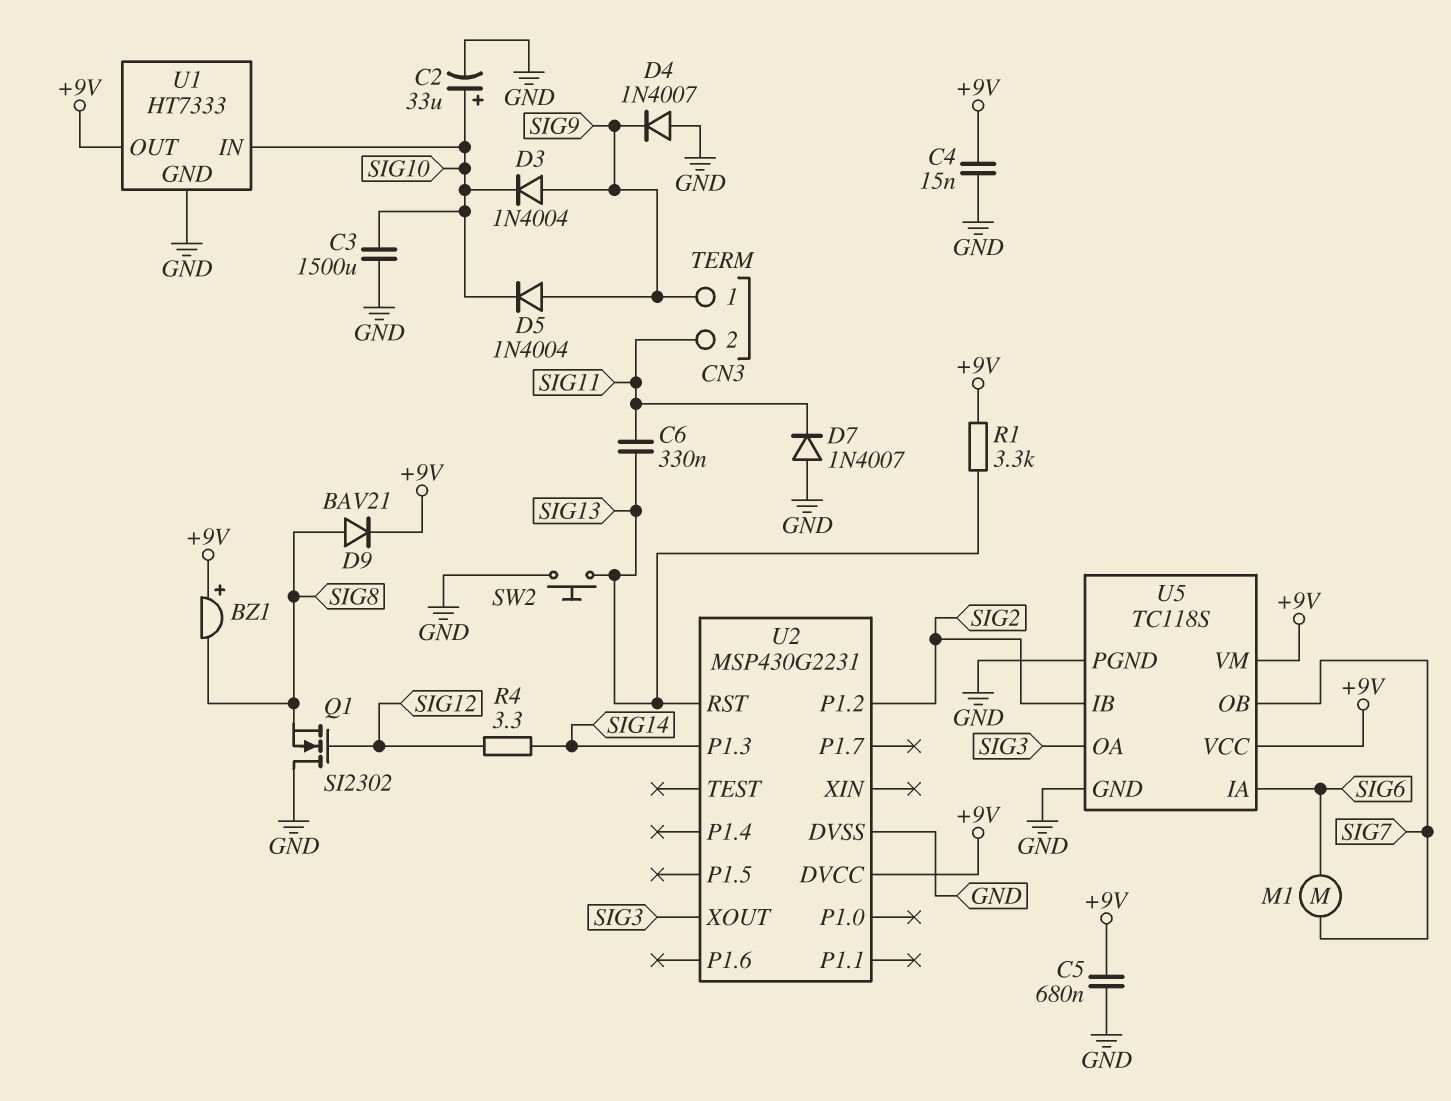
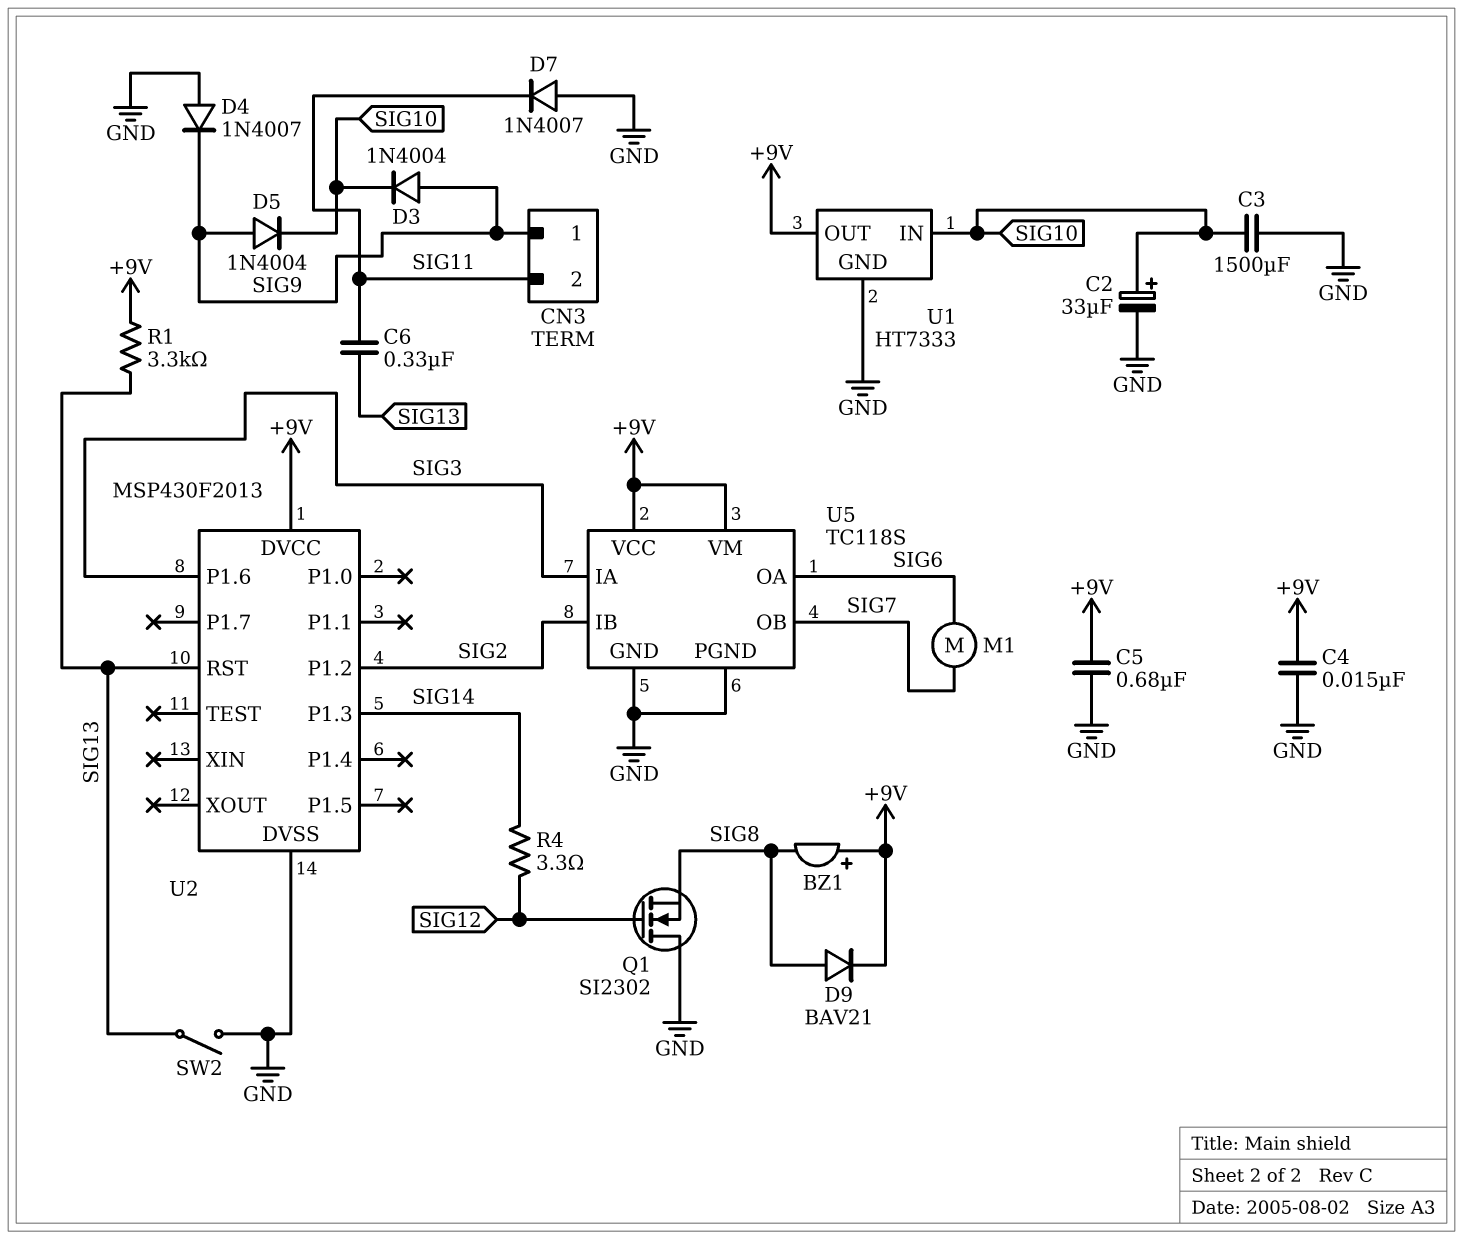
SW2: button (GND, SIG13) -> switch (GND, SIG13)
U2: MSP430G2231 -> MSP430F2013
U2 pin P1.6: none -> SIG3
U2 pin XOUT: SIG3 -> none
U5 pin IA: SIG6 -> SIG3
U5 pin OA: SIG3 -> SIG6

